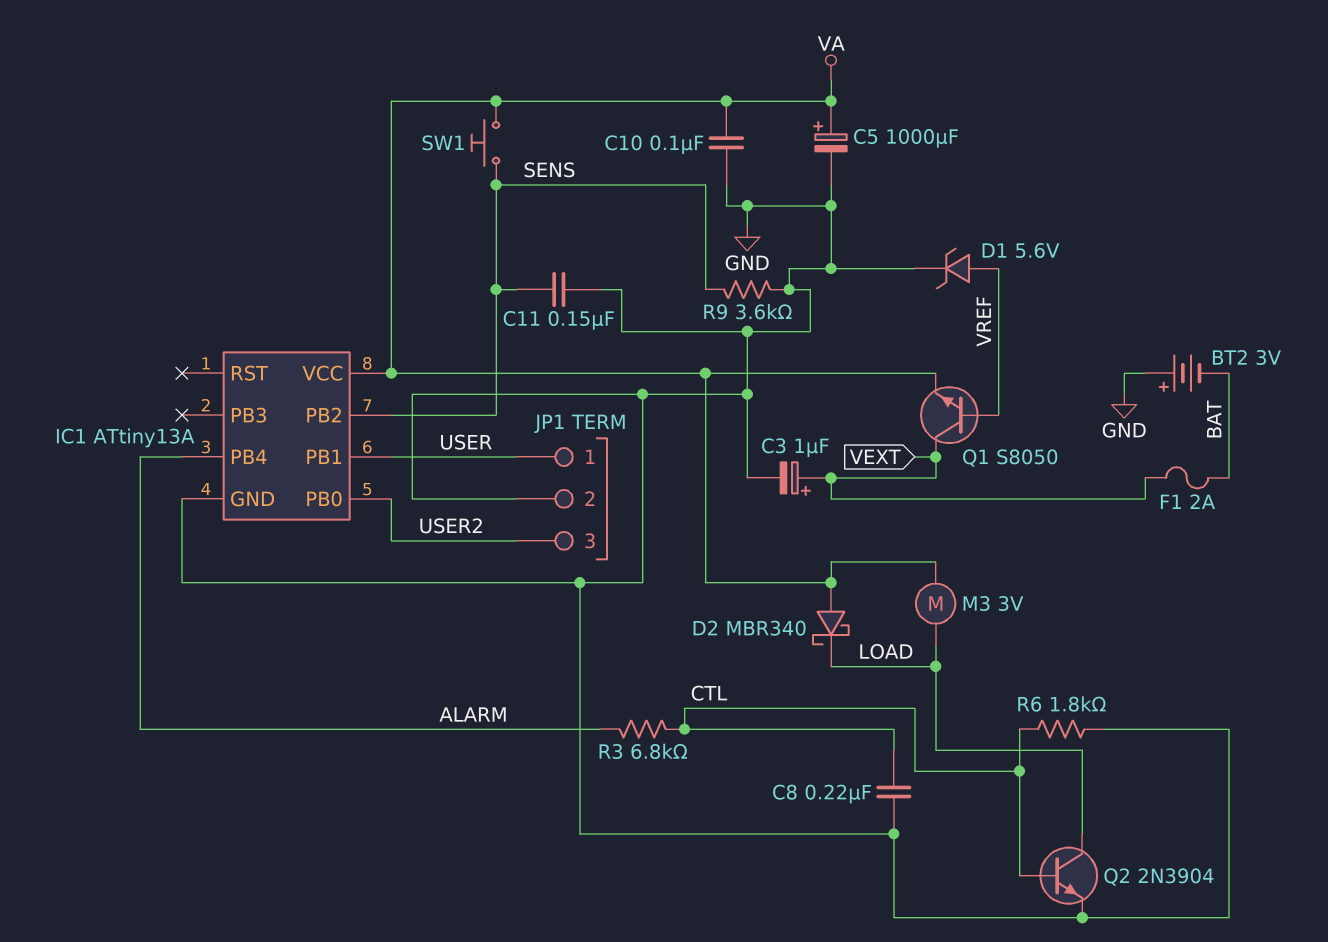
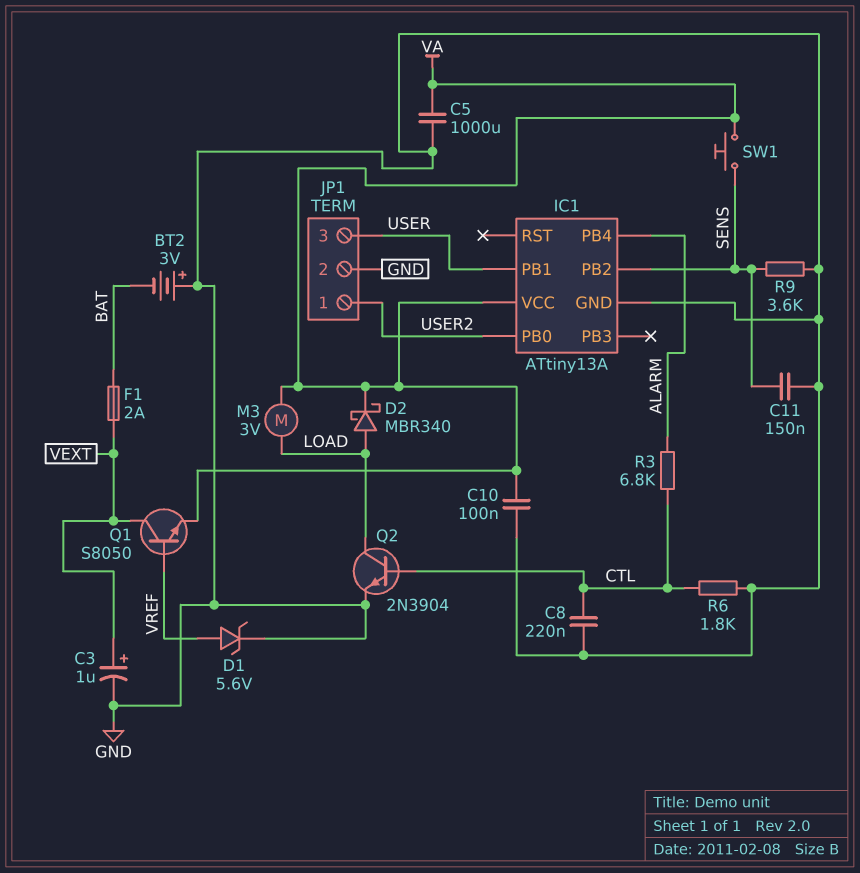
C5: 1000uF (plus VA, minus GND) -> 1000uF (GND, VA)
D2: schottky MBR340 (A VA, K LOAD) -> schottky MBR340 (A LOAD, K VA)
JP1 pin 1: USER -> USER2
JP1 pin 3: USER2 -> USER

